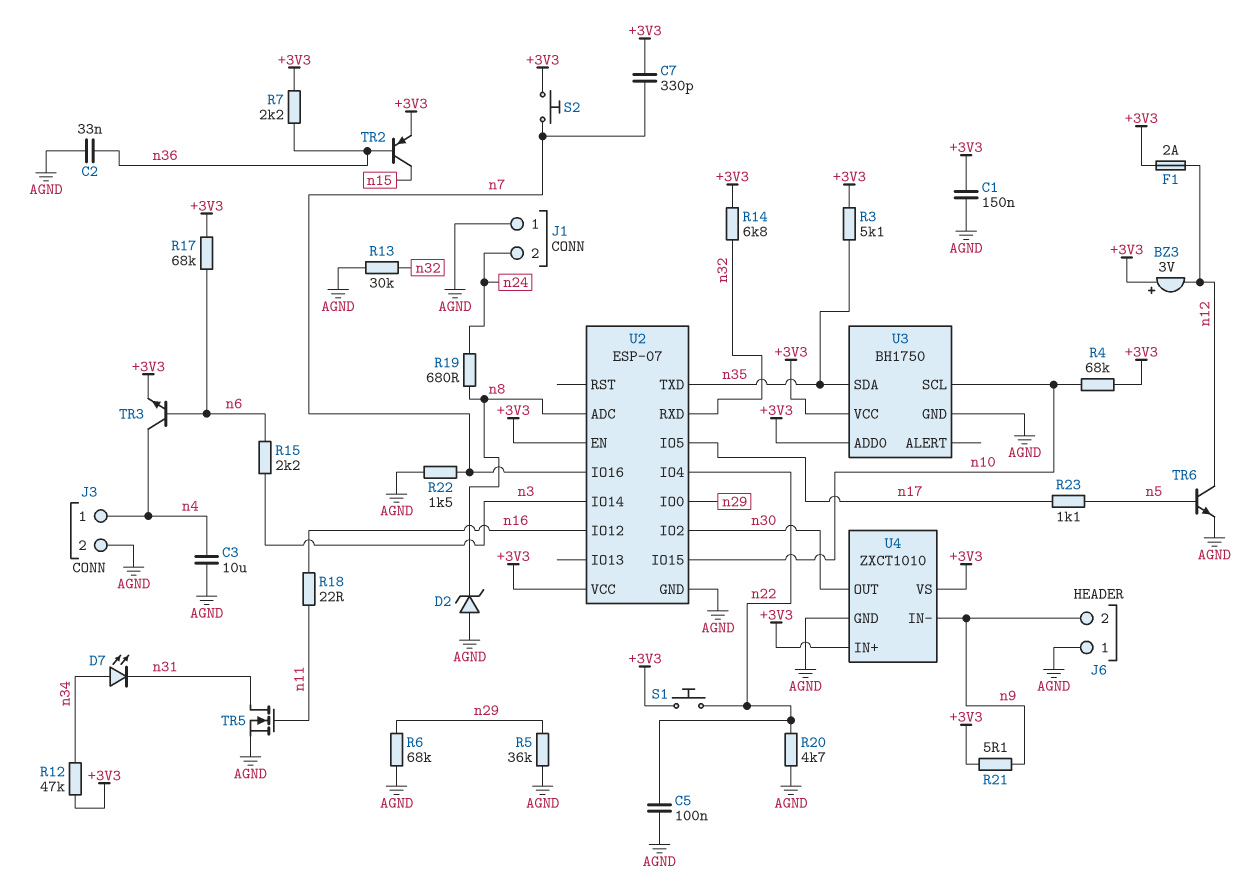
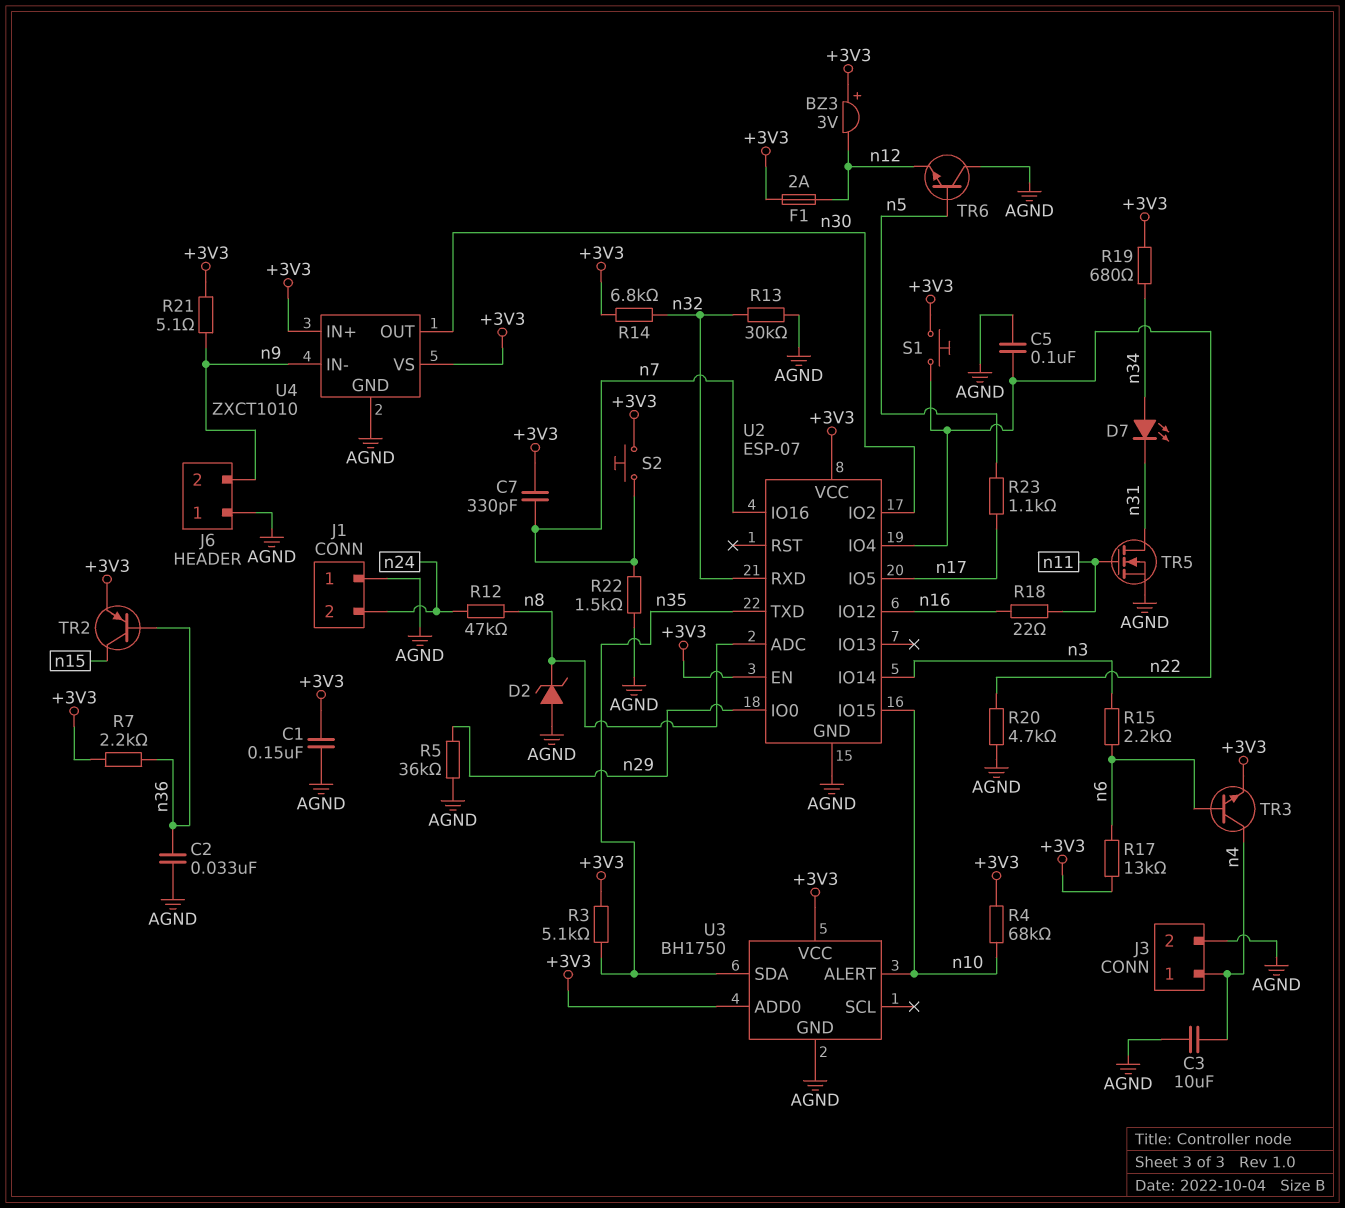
R6: 68k (AGND, n29) -> none
R12: 47k (+3V3, n34) -> 47k (n8, n24)
R17: 68k (+3V3, n6) -> 13k (+3V3, n6)
R19: 680 (n8, n24) -> 680 (+3V3, n34)
TR6: NPN (B n5, C n12, E AGND) -> NPN (B n5, C AGND, E n12)
U3 pin ALERT: none -> n10
U3 pin SCL: n10 -> none

